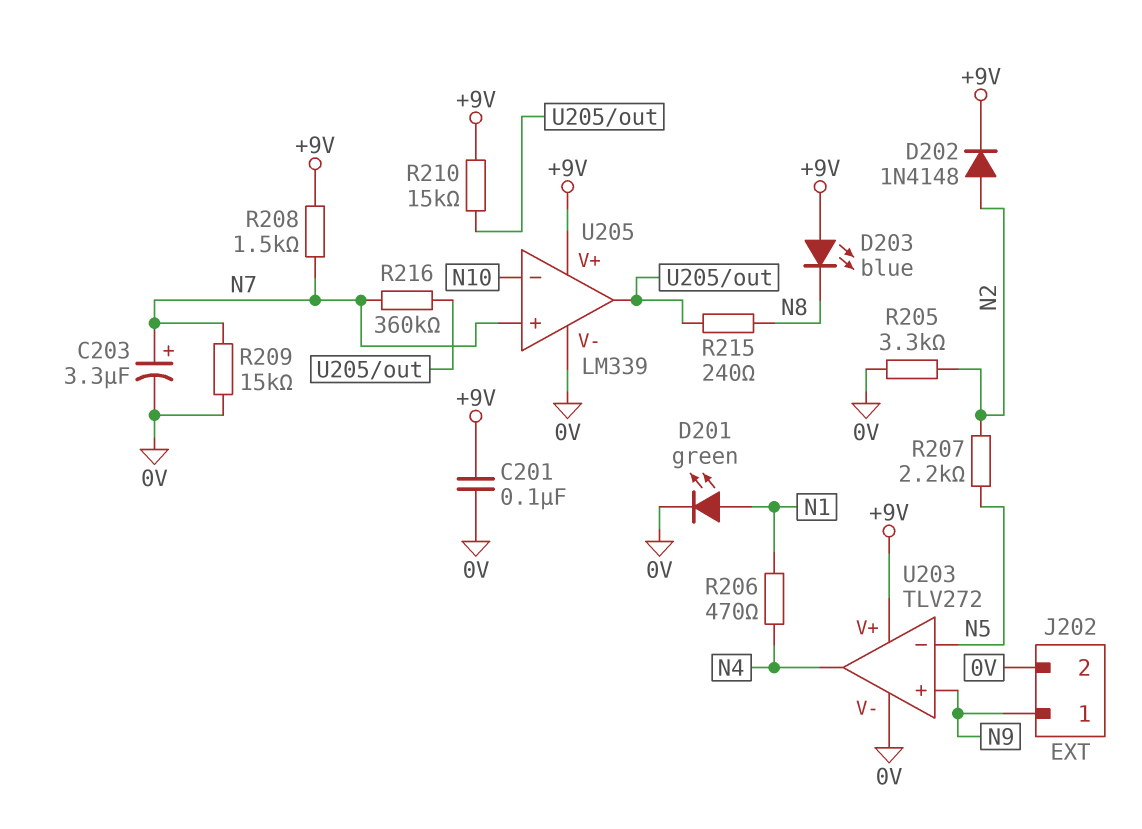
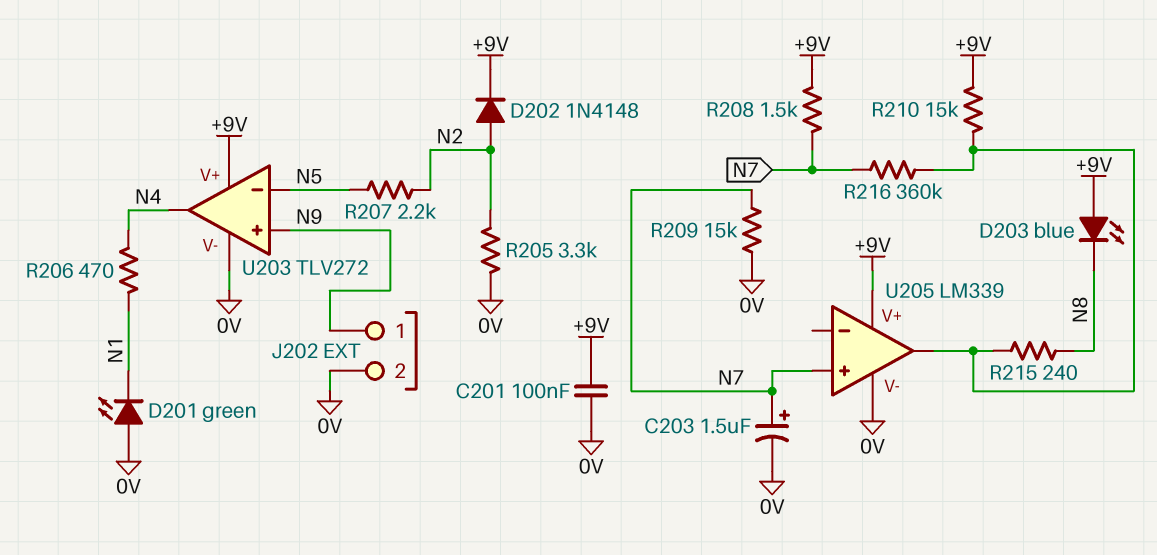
C203: 3.3uF (plus N7, minus 0V) -> 1.5uF (plus N7, minus 0V)
D201: LED green (A N1, K 0V) -> LED green (A 0V, K N1)
U205 pin in-: N10 -> none

